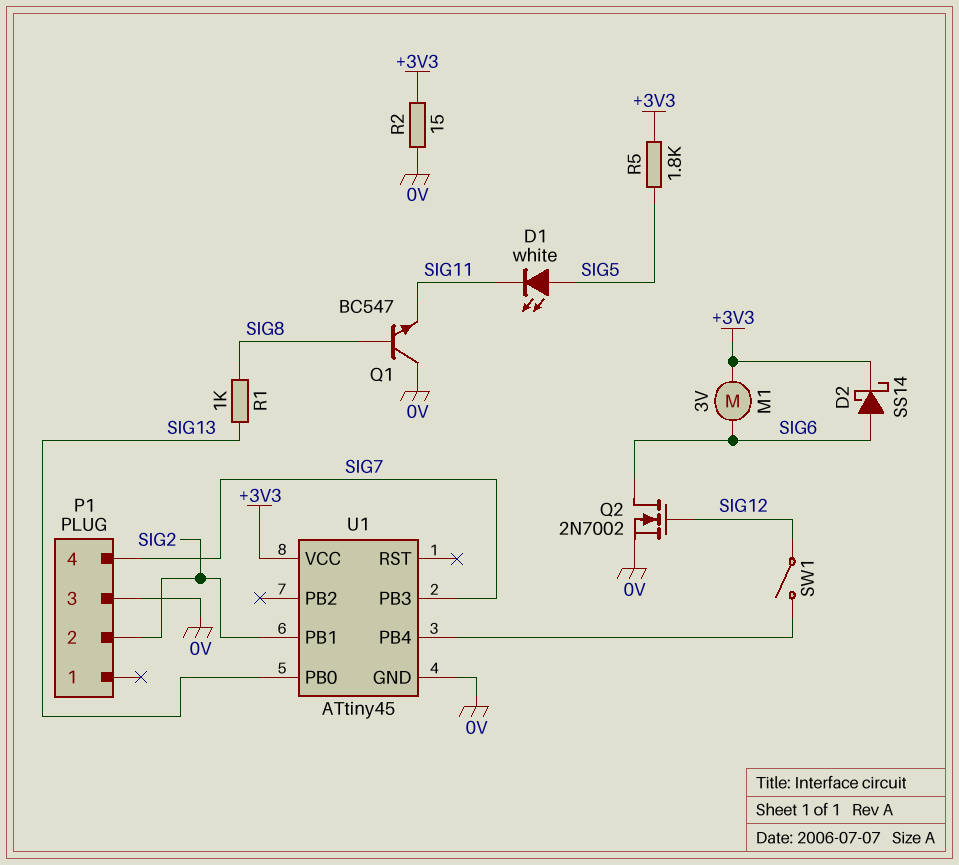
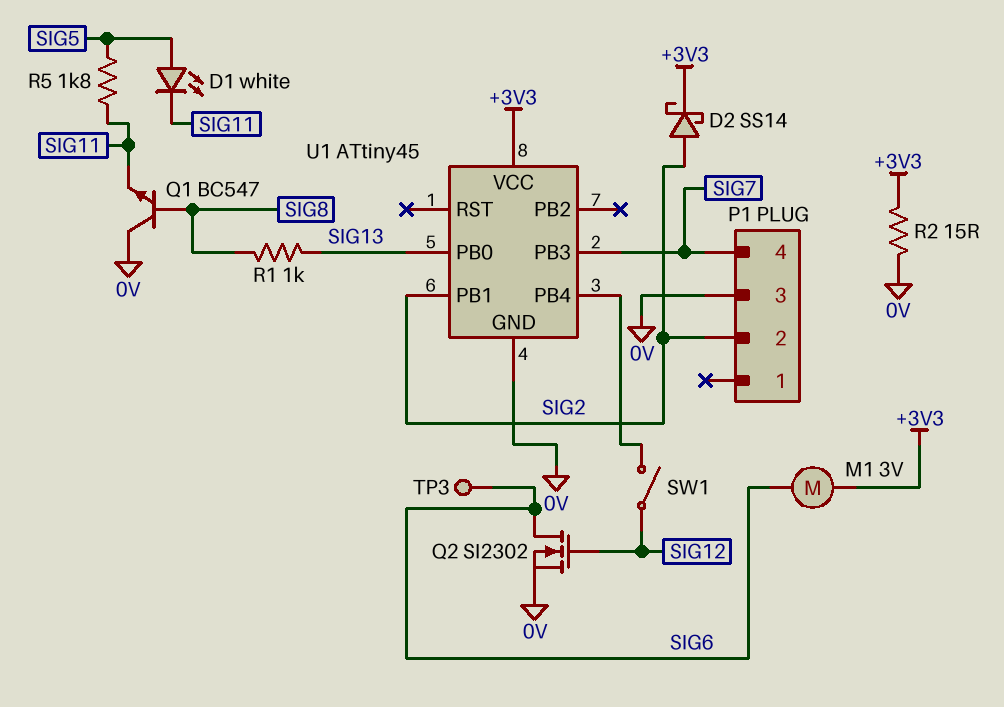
D2: schottky SS14 (A SIG6, K +3V3) -> schottky SS14 (A SIG2, K +3V3)
Q2: NMOS 2N7002 (G SIG12, D SIG6, S 0V) -> NMOS SI2302 (G SIG12, D SIG6, S 0V)
R5: 1.8k (+3V3, SIG5) -> 1.8k (SIG5, SIG11)
TP3: none -> test point (SIG6)

